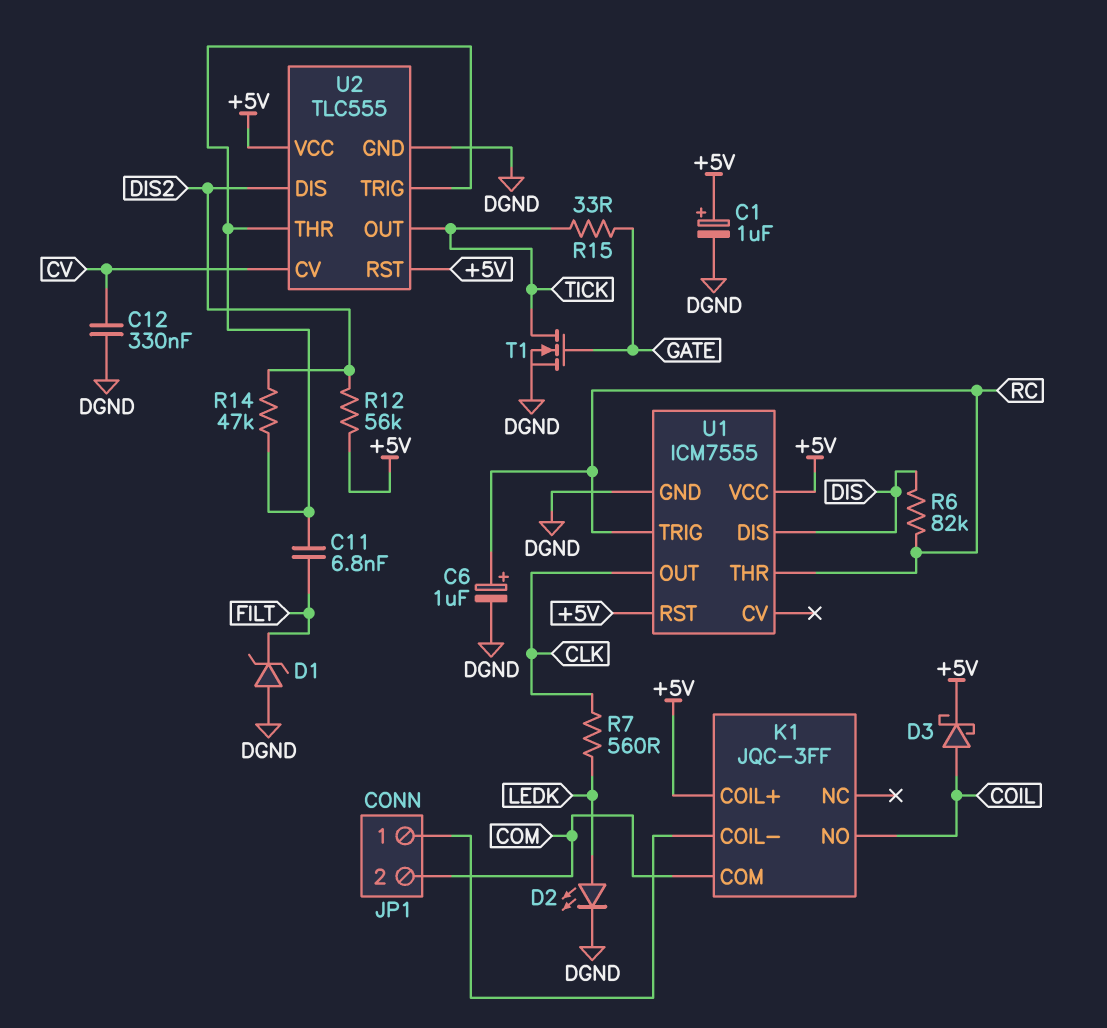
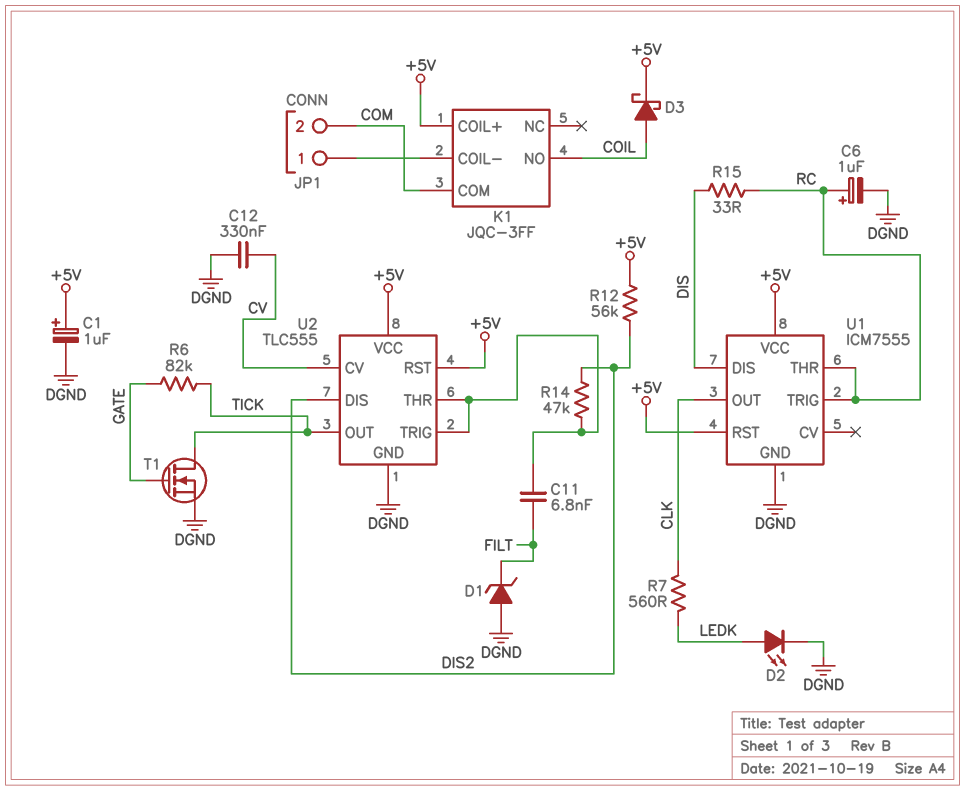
R6: 82k (DIS, RC) -> 82k (GATE, TICK)
R15: 33 (GATE, TICK) -> 33 (DIS, RC)

